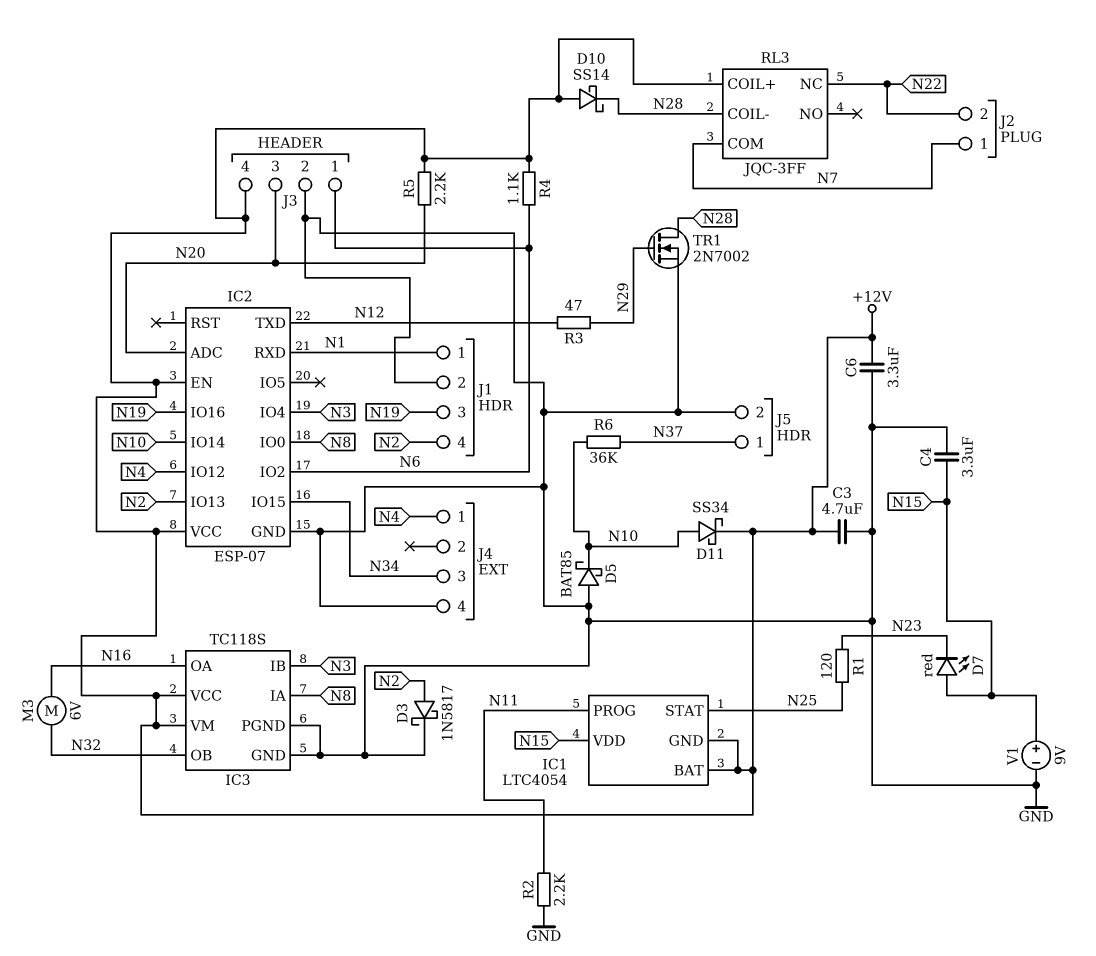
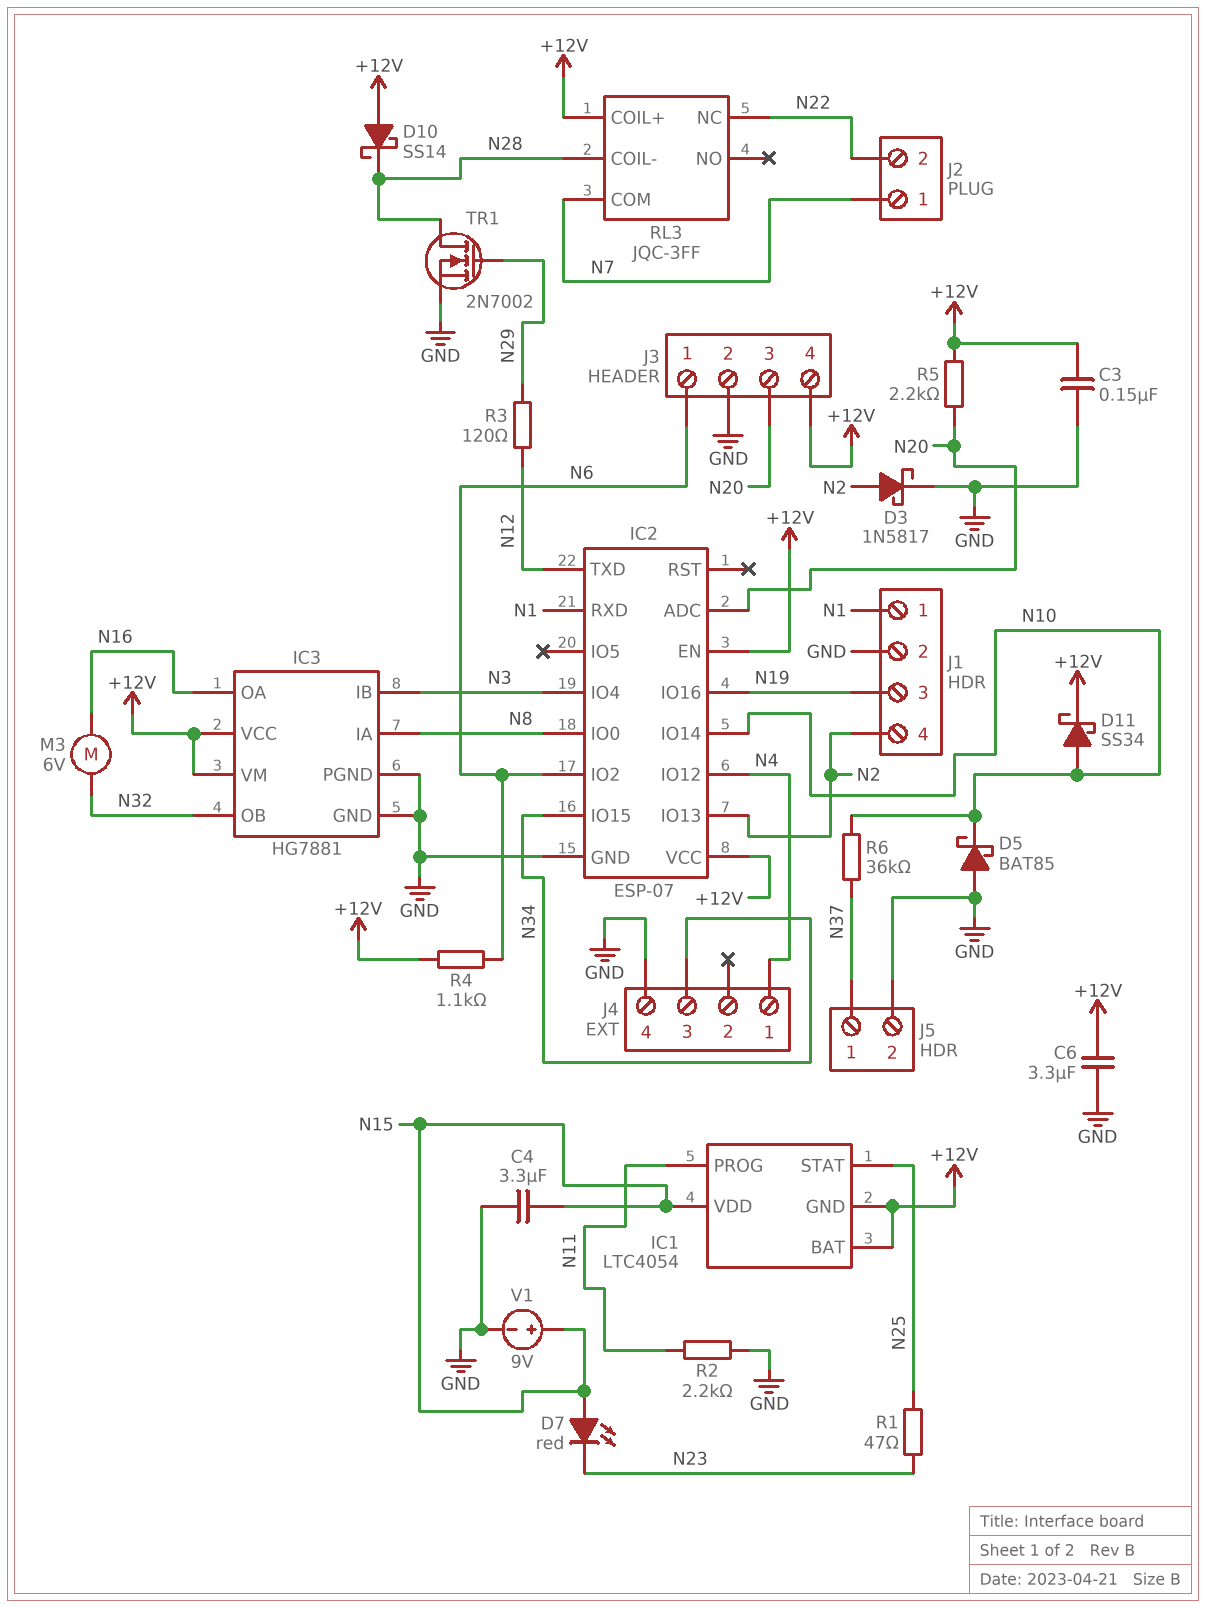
C3: 4.7uF (+12V, GND) -> 150nF (+12V, GND)
IC3: TC118S -> HG7881
R1: 120 (N23, N25) -> 47 (N23, N25)
R3: 47 (N12, N29) -> 120 (N12, N29)

